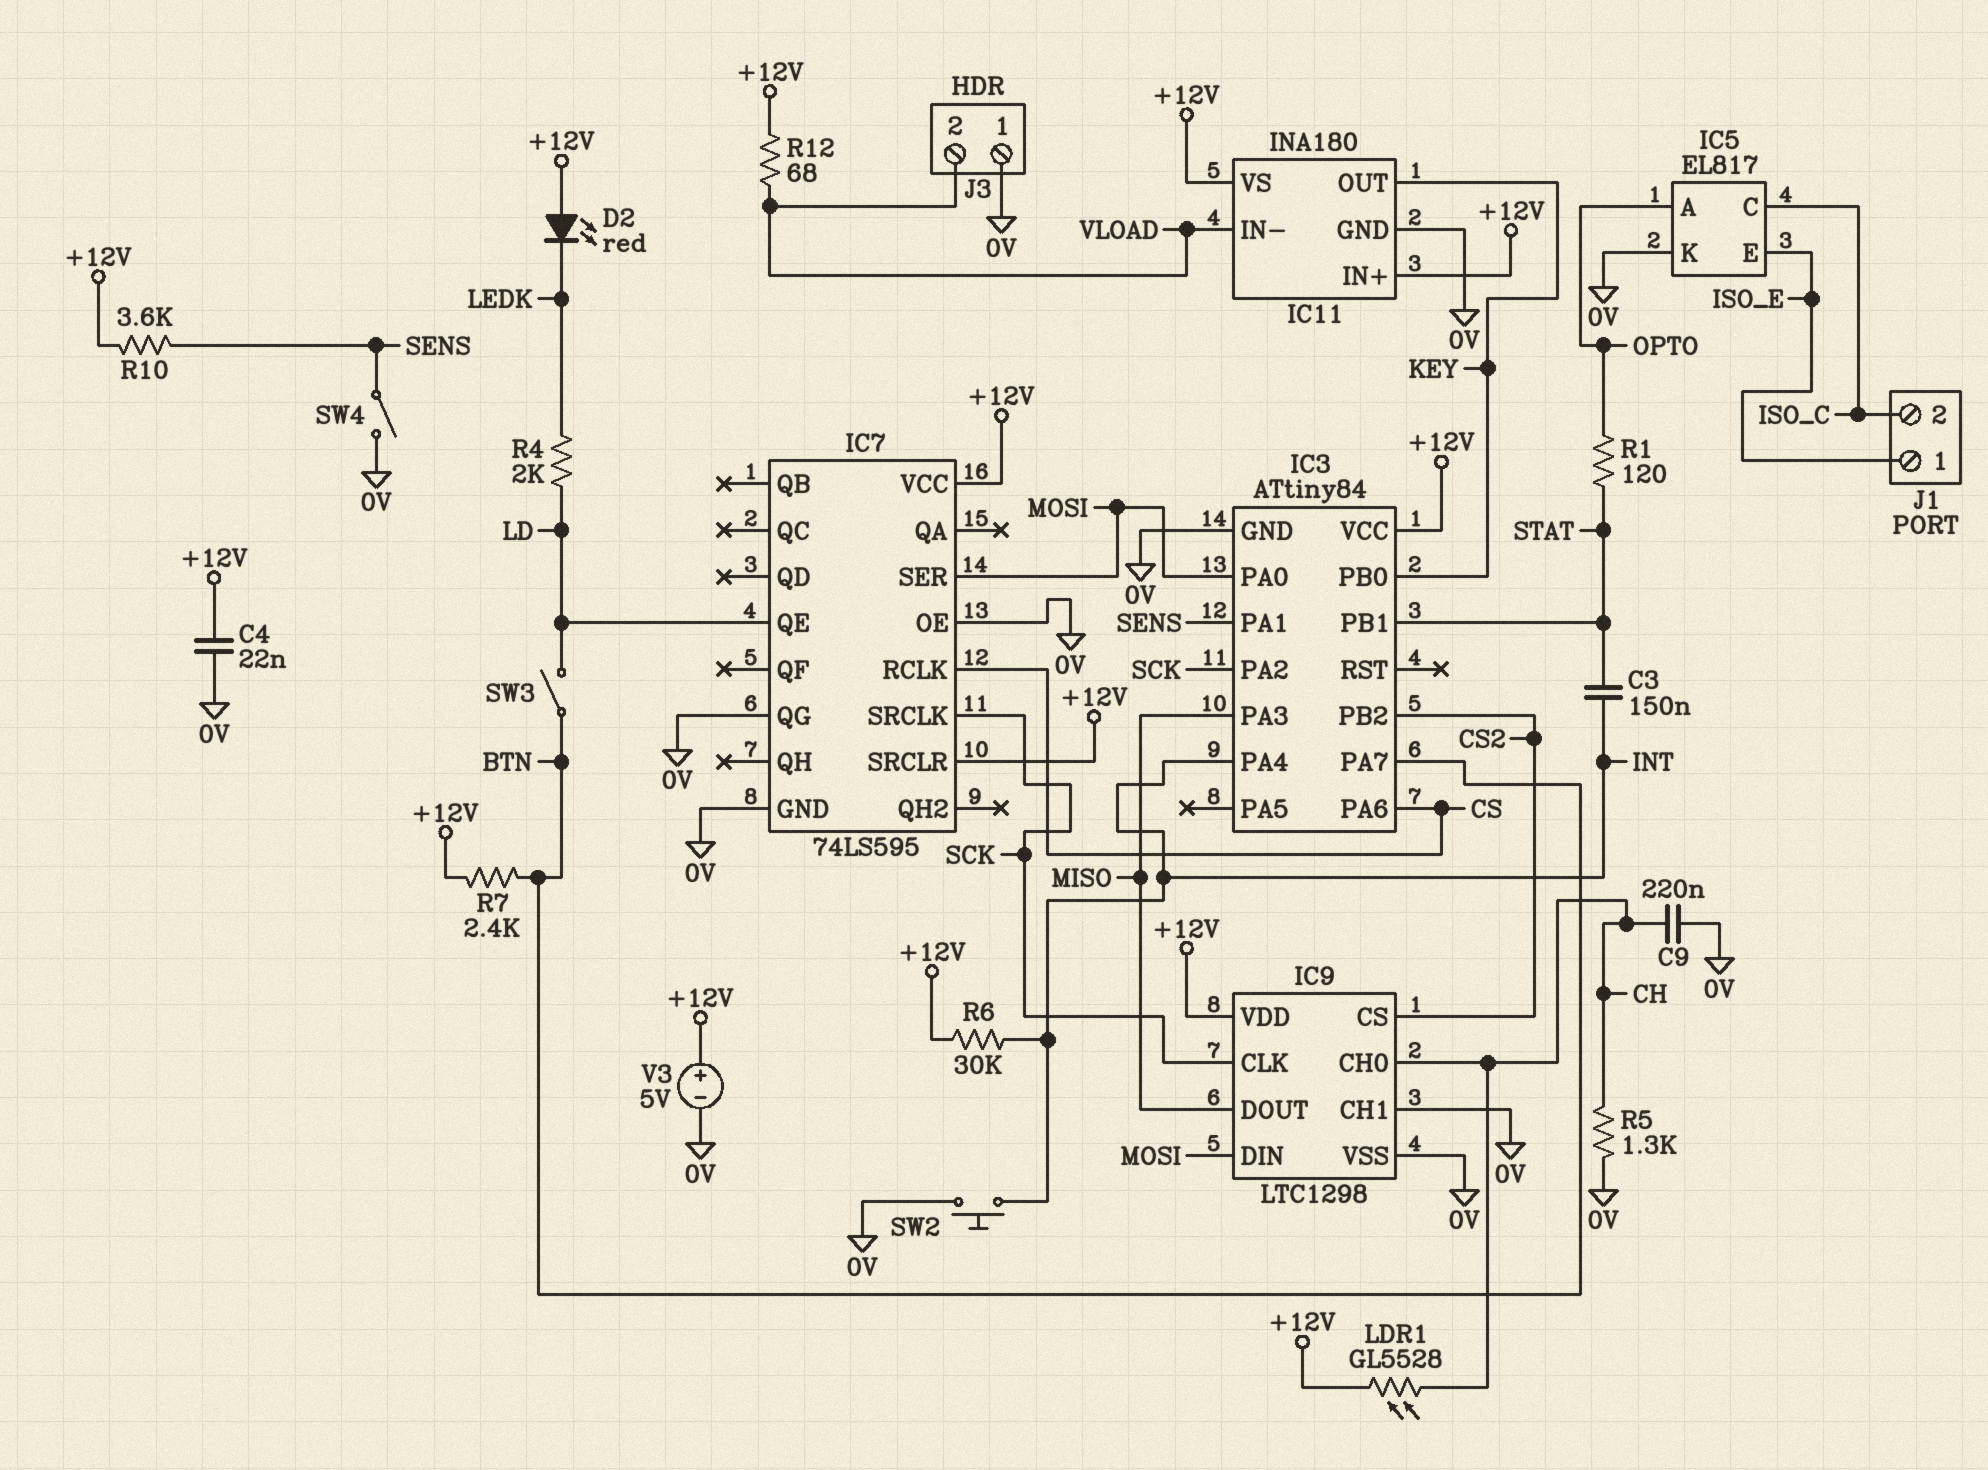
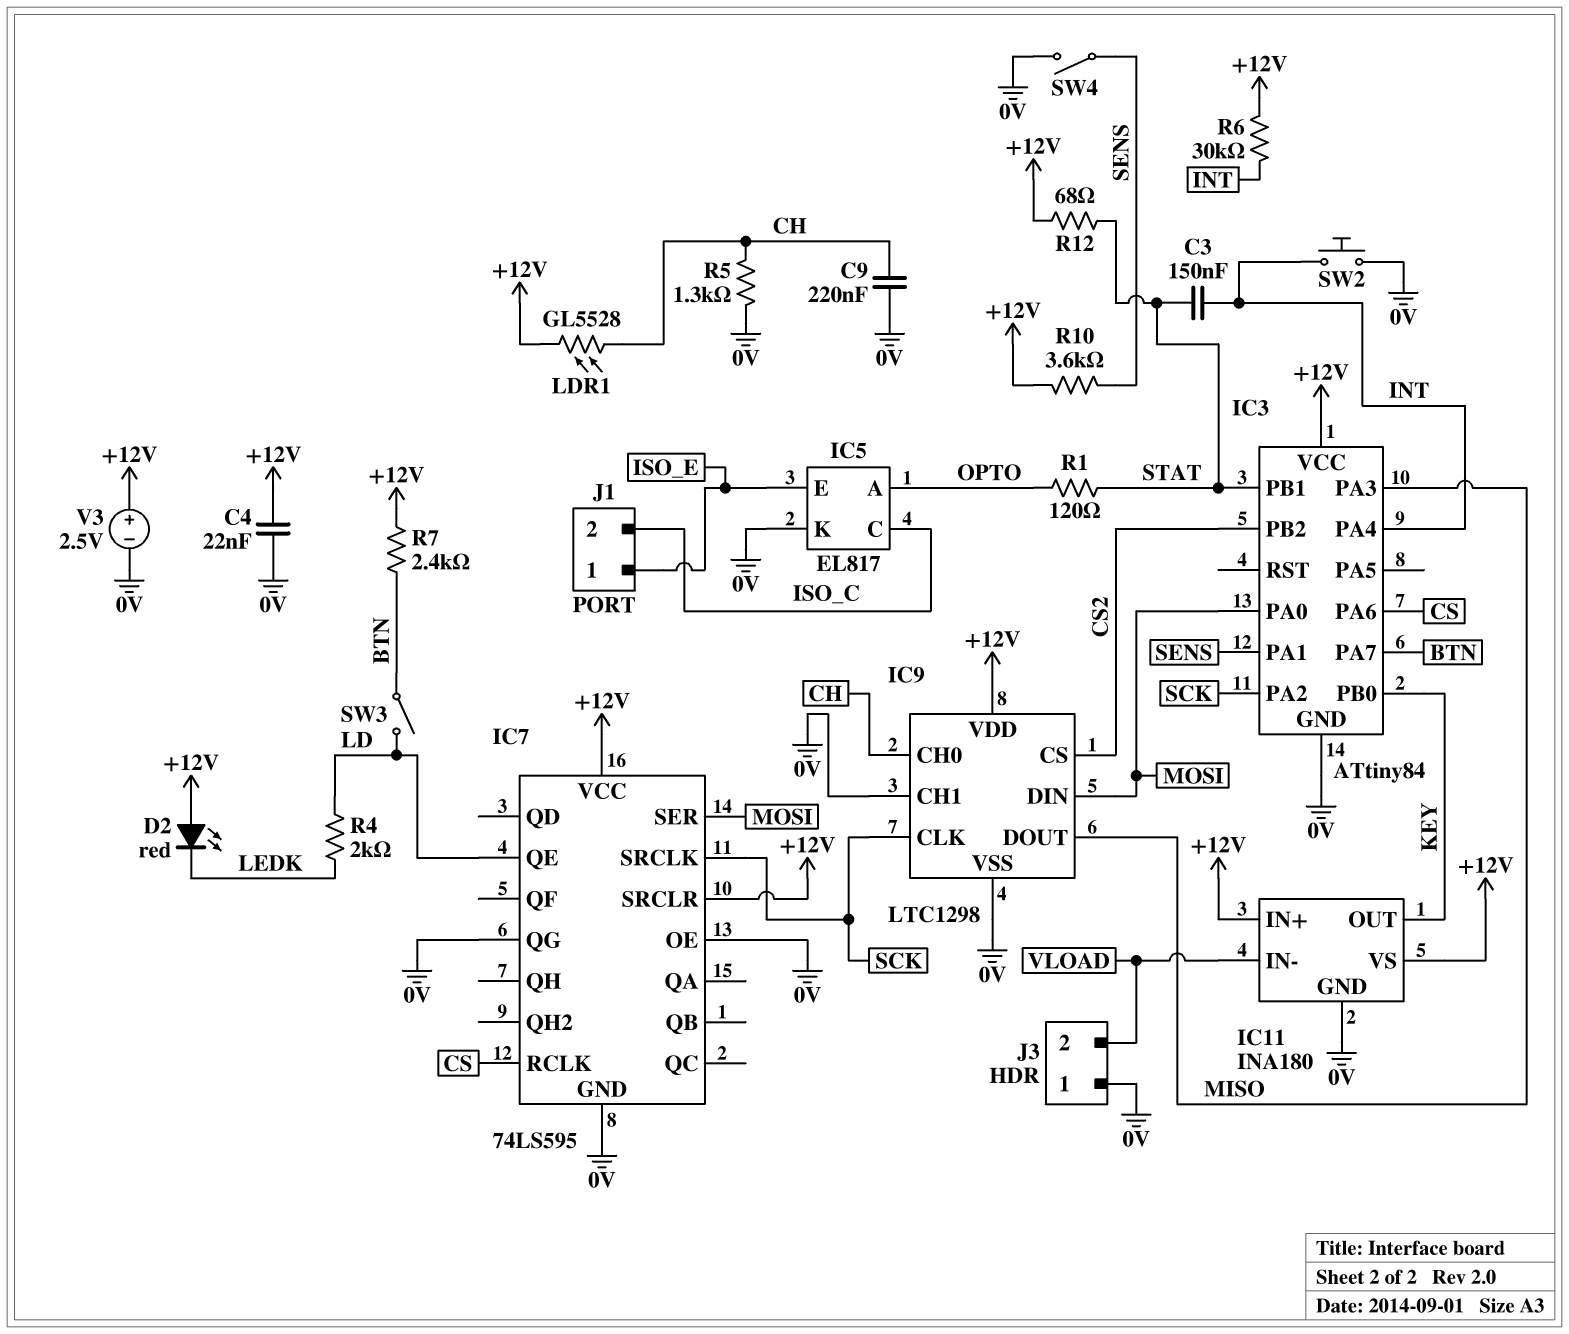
R12: 68 (+12V, VLOAD) -> 68 (+12V, STAT)
V3: 5V (plus +12V, minus 0V) -> 2.5V (plus +12V, minus 0V)

